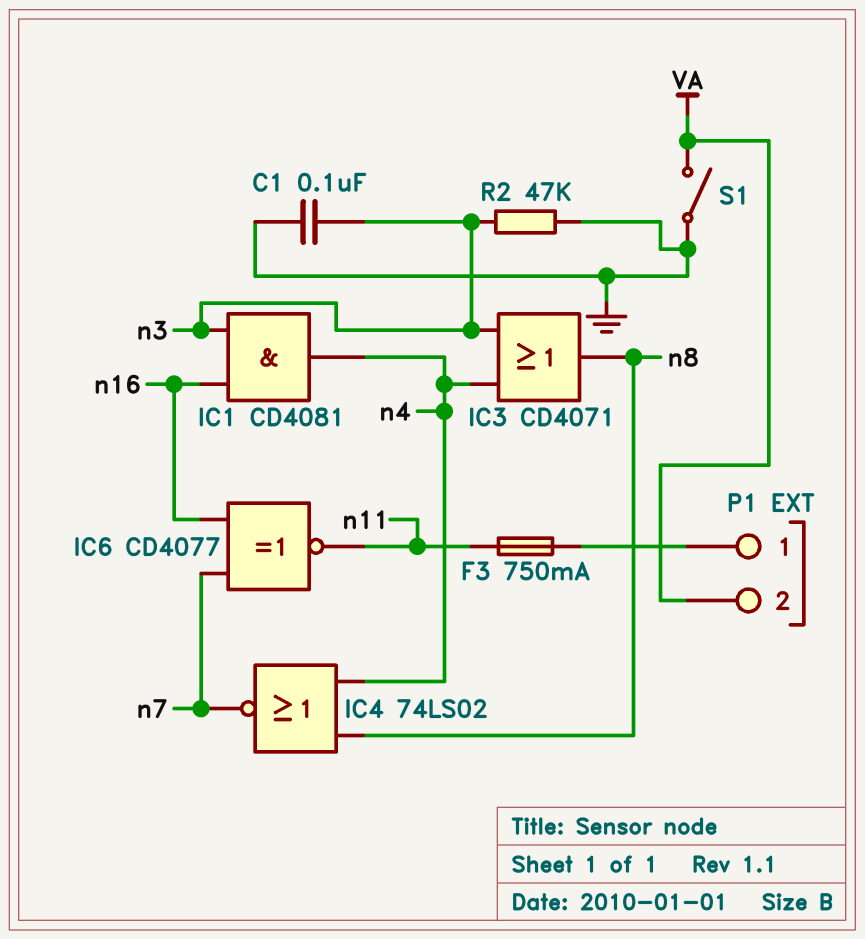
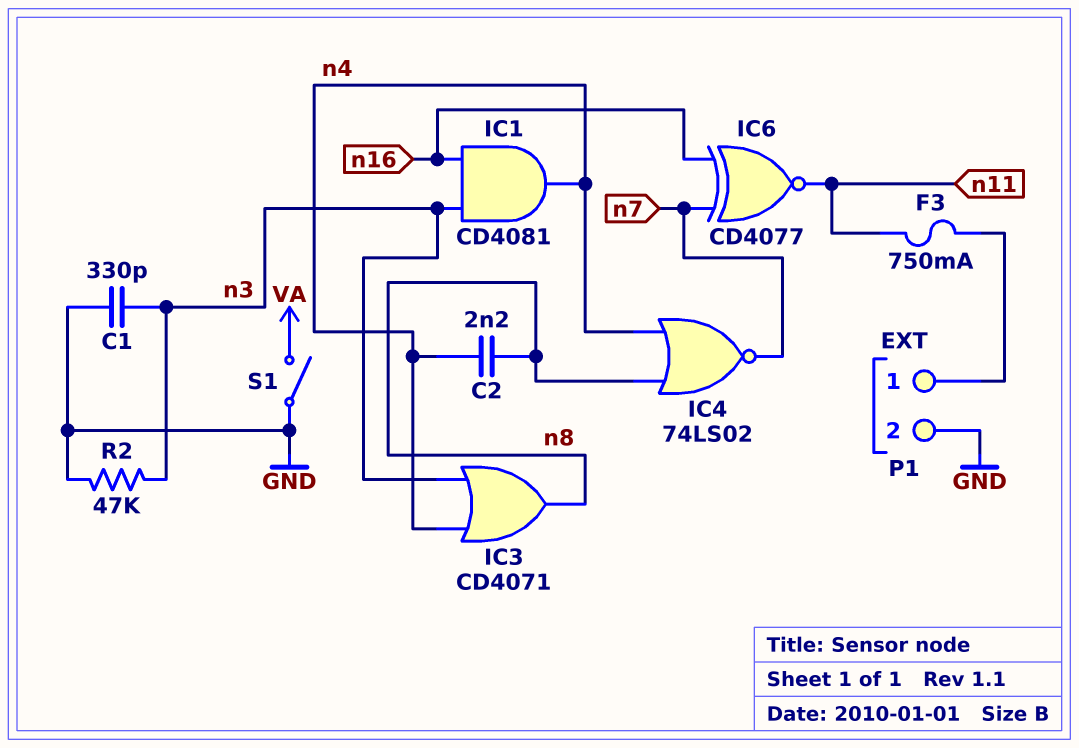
C1: 100nF (GND, n3) -> 330pF (GND, n3)
C2: none -> 2.2nF (n4, n8)
P1 pin 2: VA -> GND

